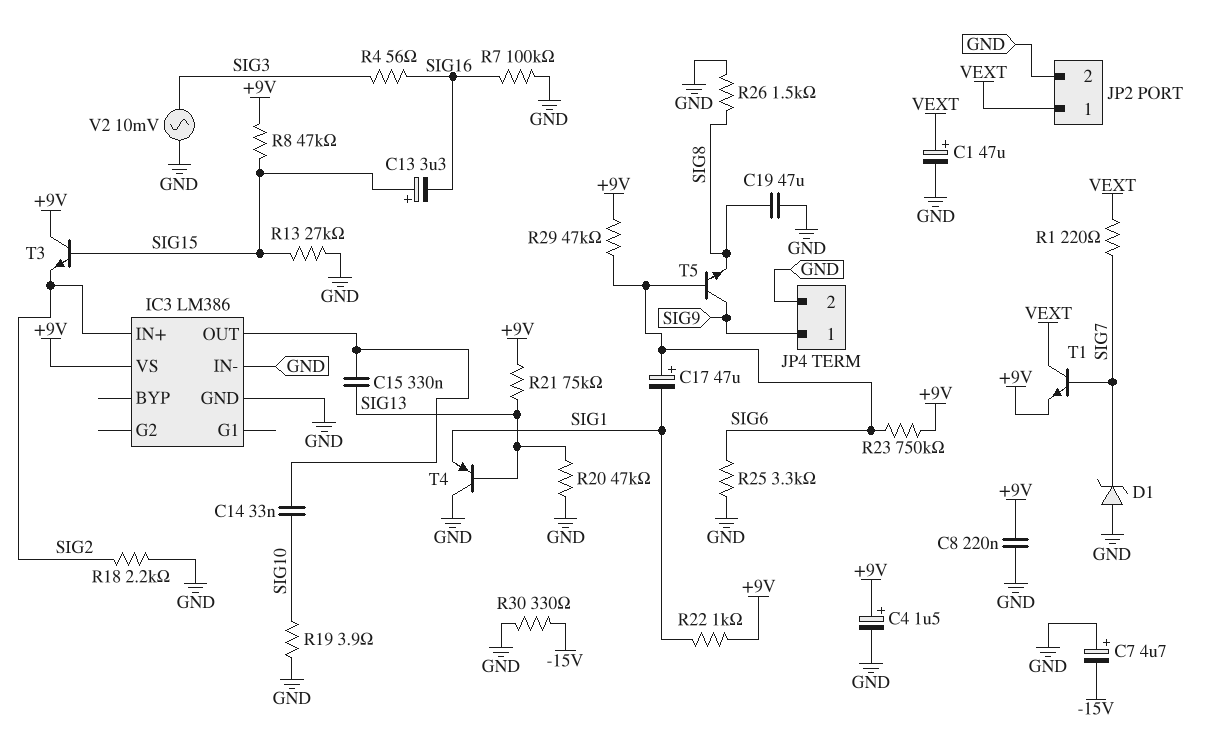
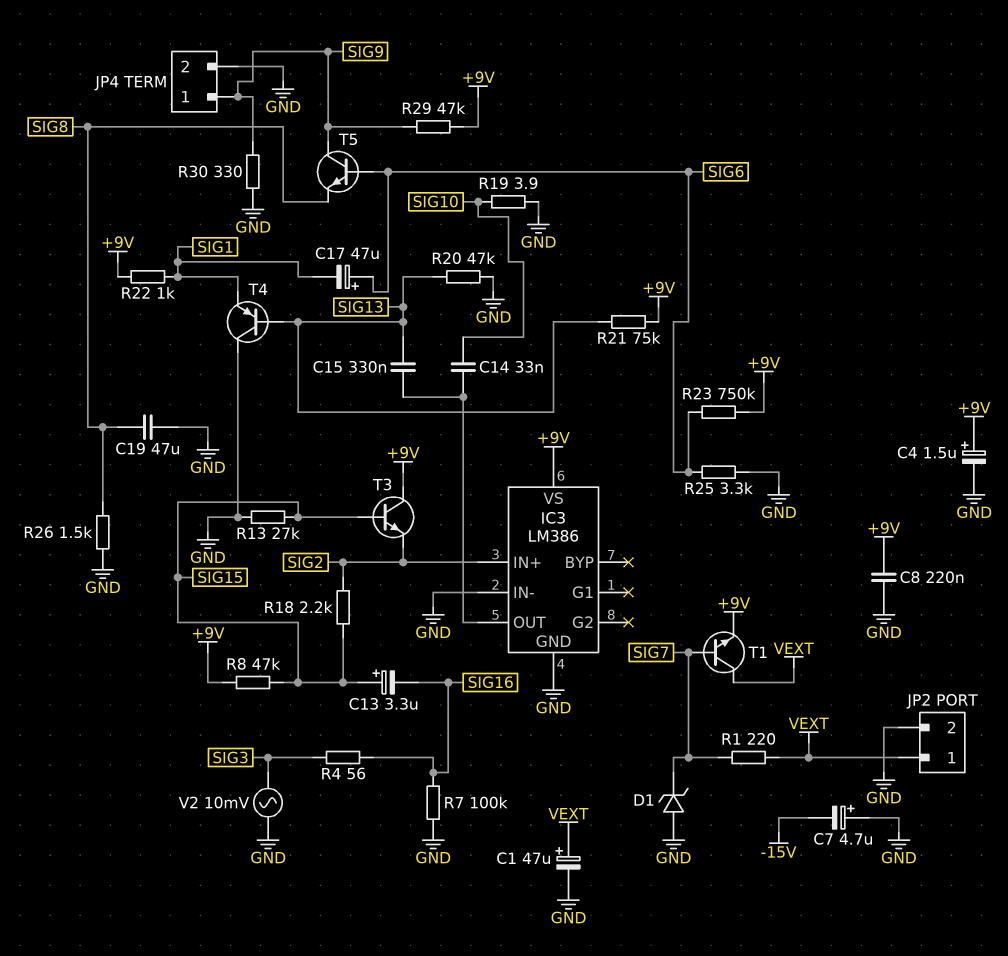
R18: 2.2k (GND, SIG2) -> 2.2k (SIG2, SIG15)
R29: 47k (+9V, SIG6) -> 47k (+9V, SIG9)
R30: 330 (-15V, GND) -> 330 (GND, SIG9)

